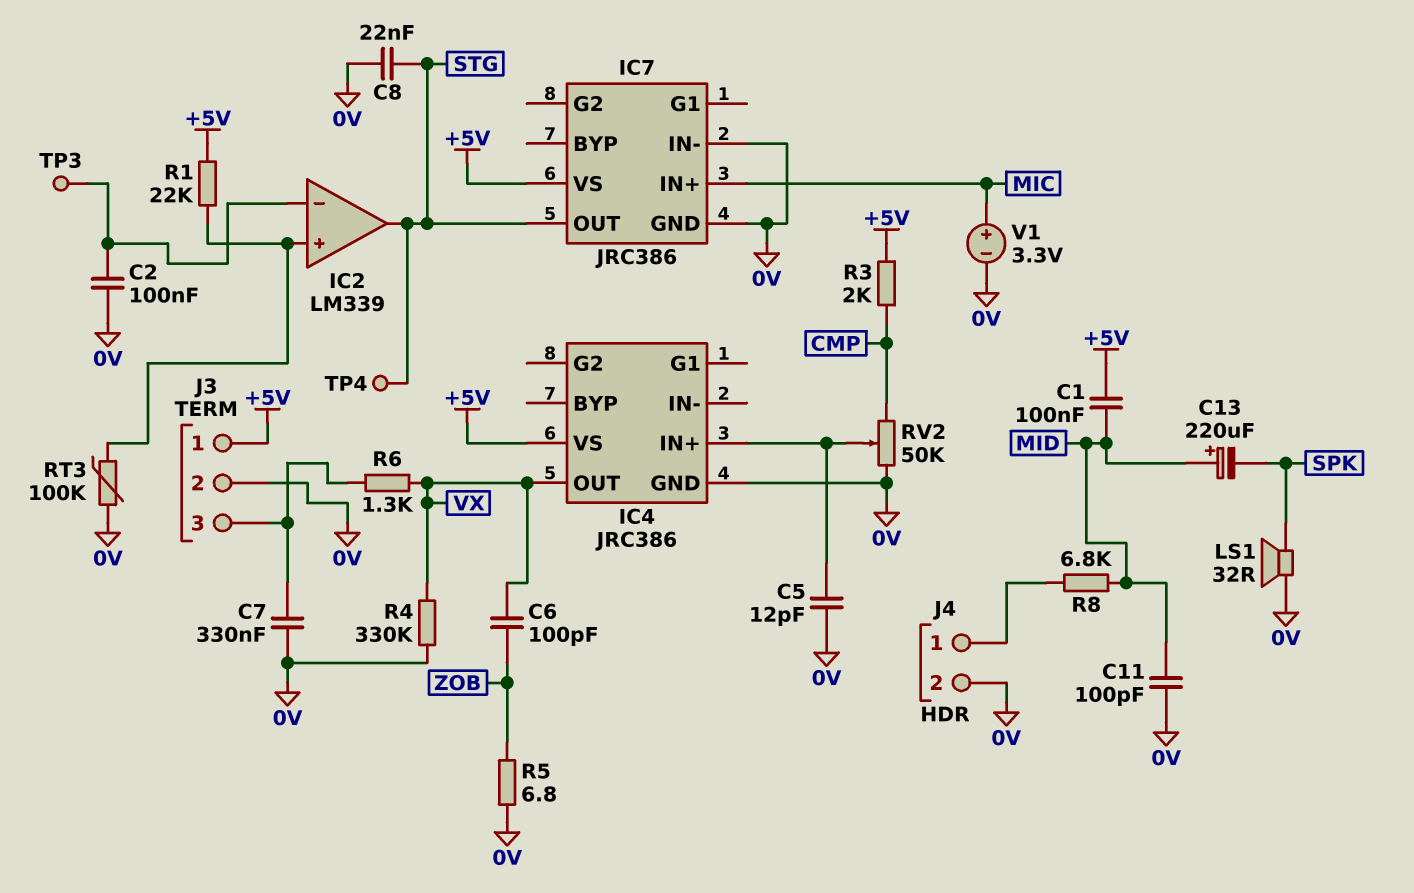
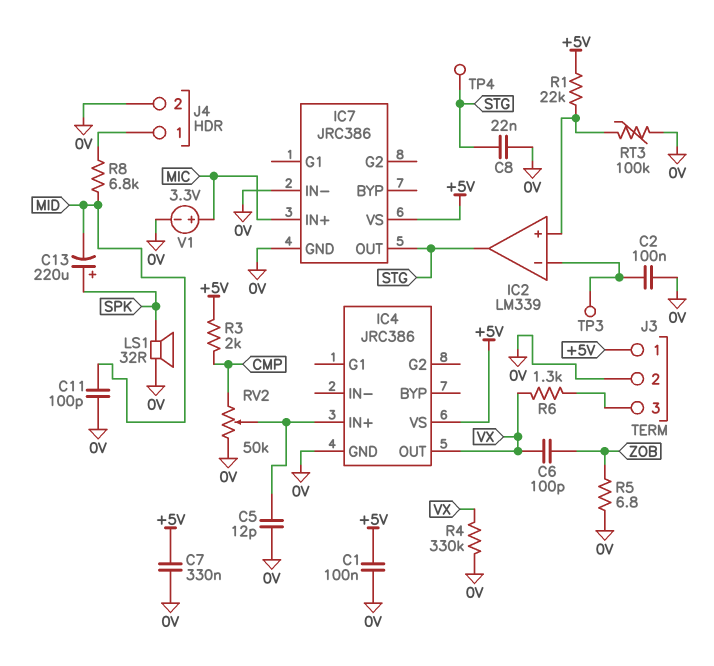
C1: 100nF (+5V, MID) -> 100nF (+5V, 0V)
C7: 330nF (0V, J3/3) -> 330nF (+5V, 0V)
C13: 220uF (plus MID, minus SPK) -> 220uF (plus SPK, minus MID)

